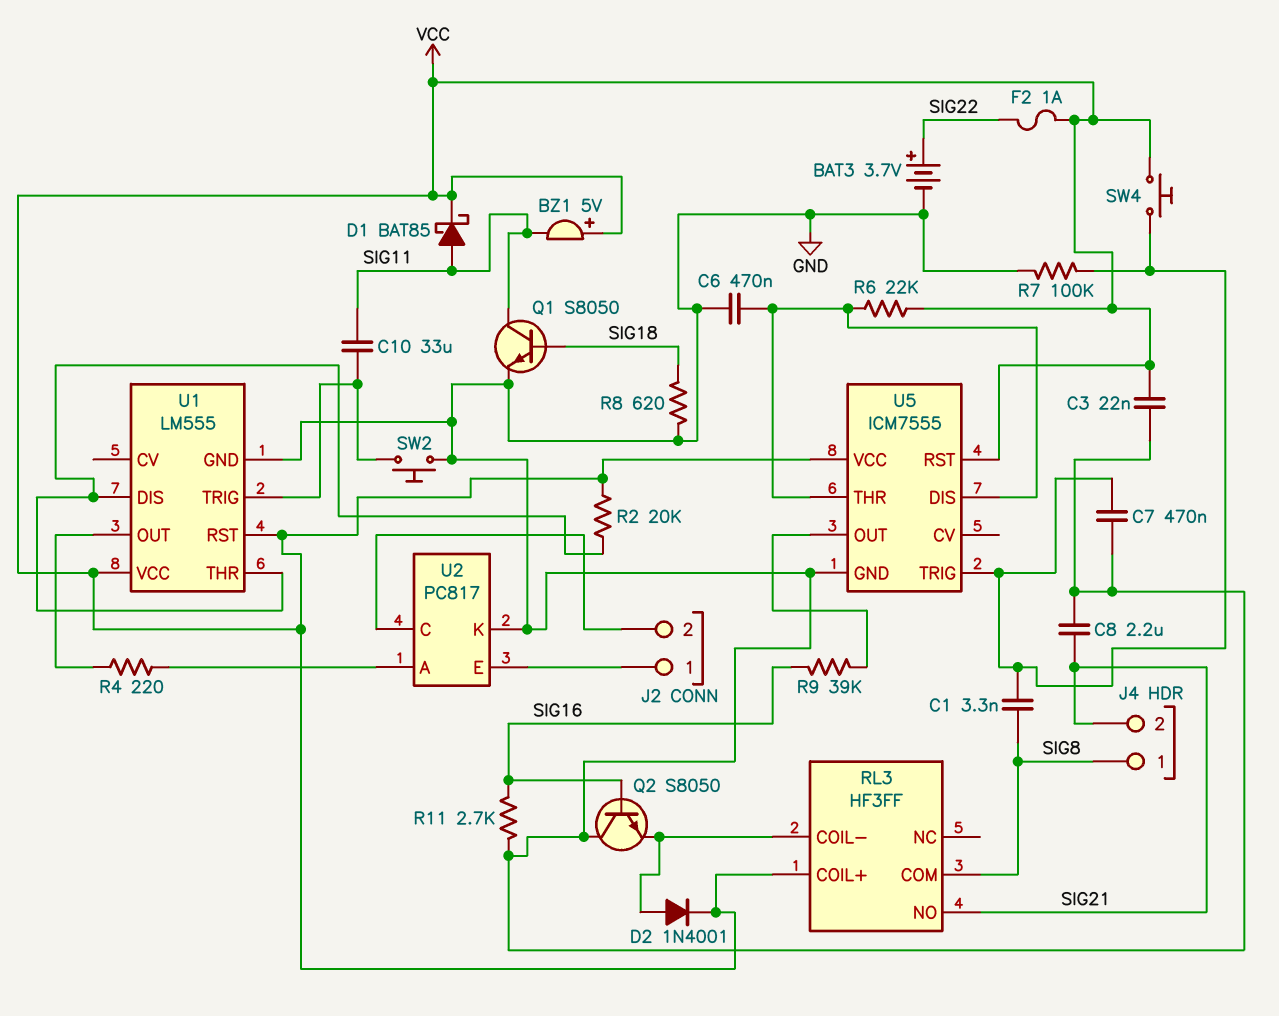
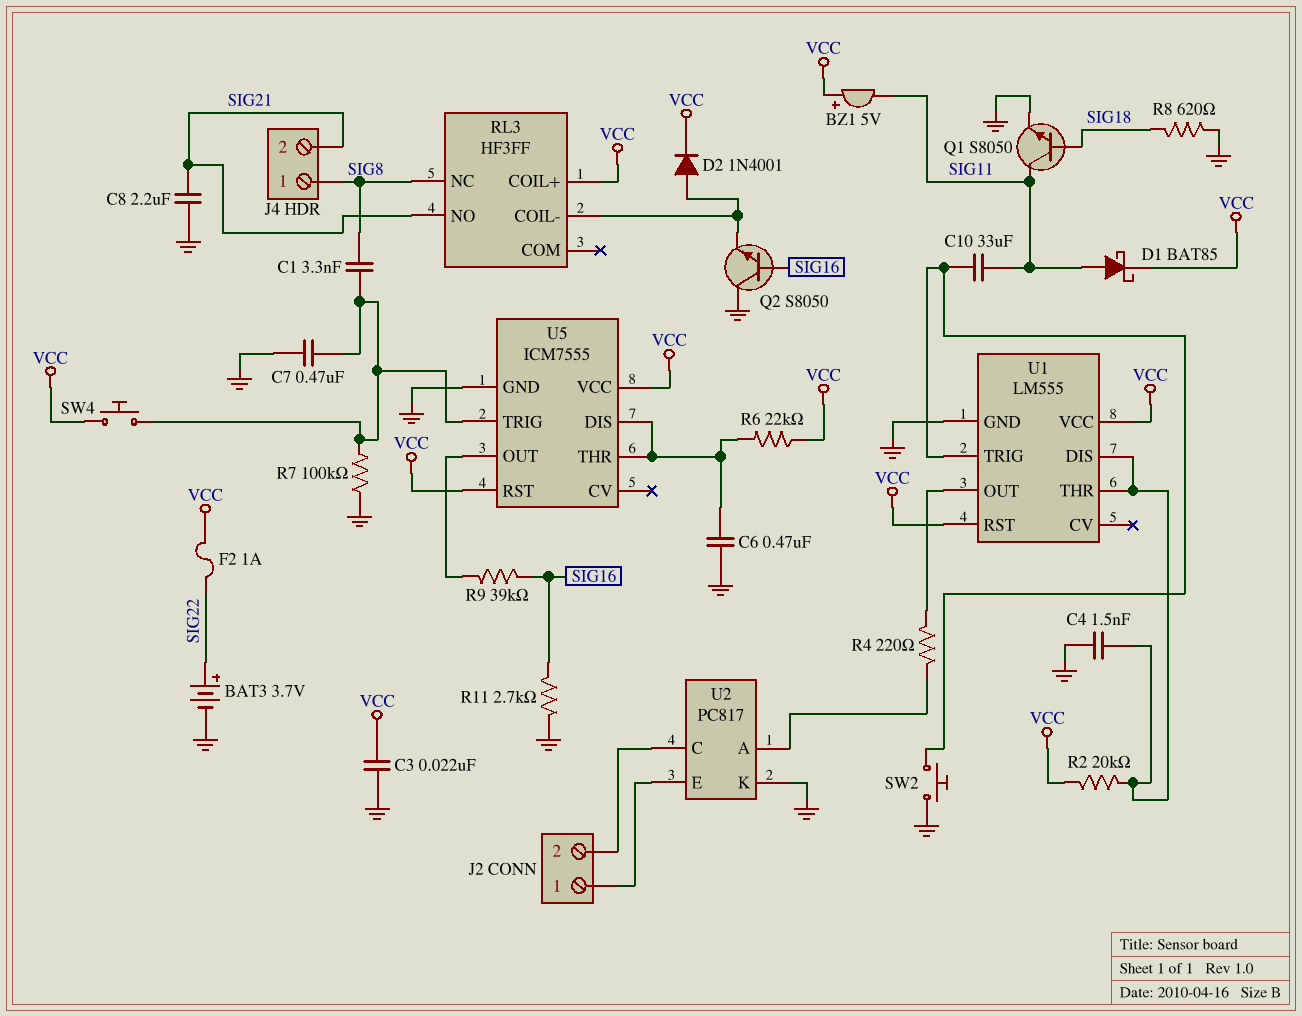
C4: none -> 1.5nF (GND, U1/DIS)
RL3 pin COM: SIG8 -> none
RL3 pin NC: none -> SIG8

